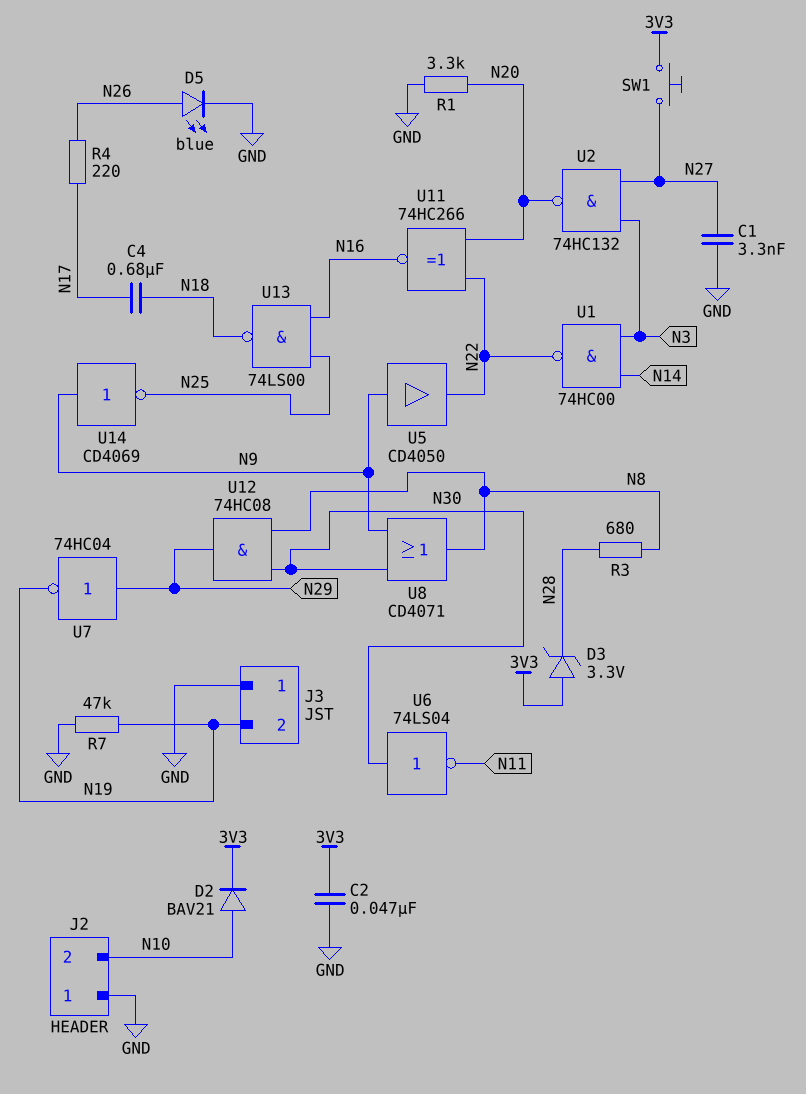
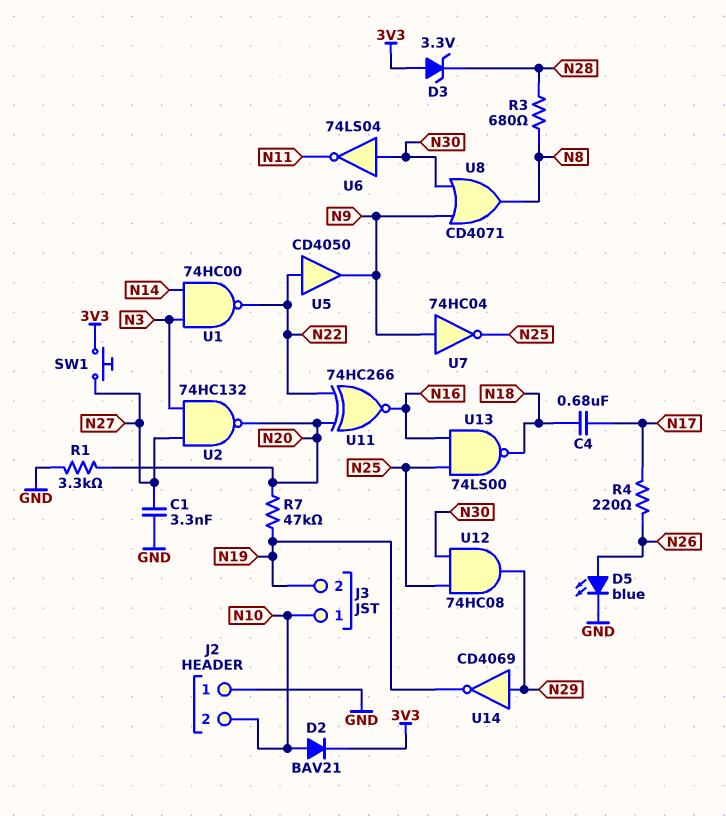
C2: 47nF (3V3, GND) -> none
J3 pin 1: GND -> N10
R7: 47k (GND, N19) -> 47k (N19, N20)
U5: buffer CD4050 (in N9, out N22) -> buffer CD4050 (in N22, out N9)
U7: NOT 74HC04 (in N29, out N19) -> NOT 74HC04 (in N9, out N25)
U12: AND 74HC08 (in N8, in N30, out N29) -> AND 74HC08 (in N25, in N30, out N29)
U14: NOT CD4069 (in N9, out N25) -> NOT CD4069 (in N29, out N19)

